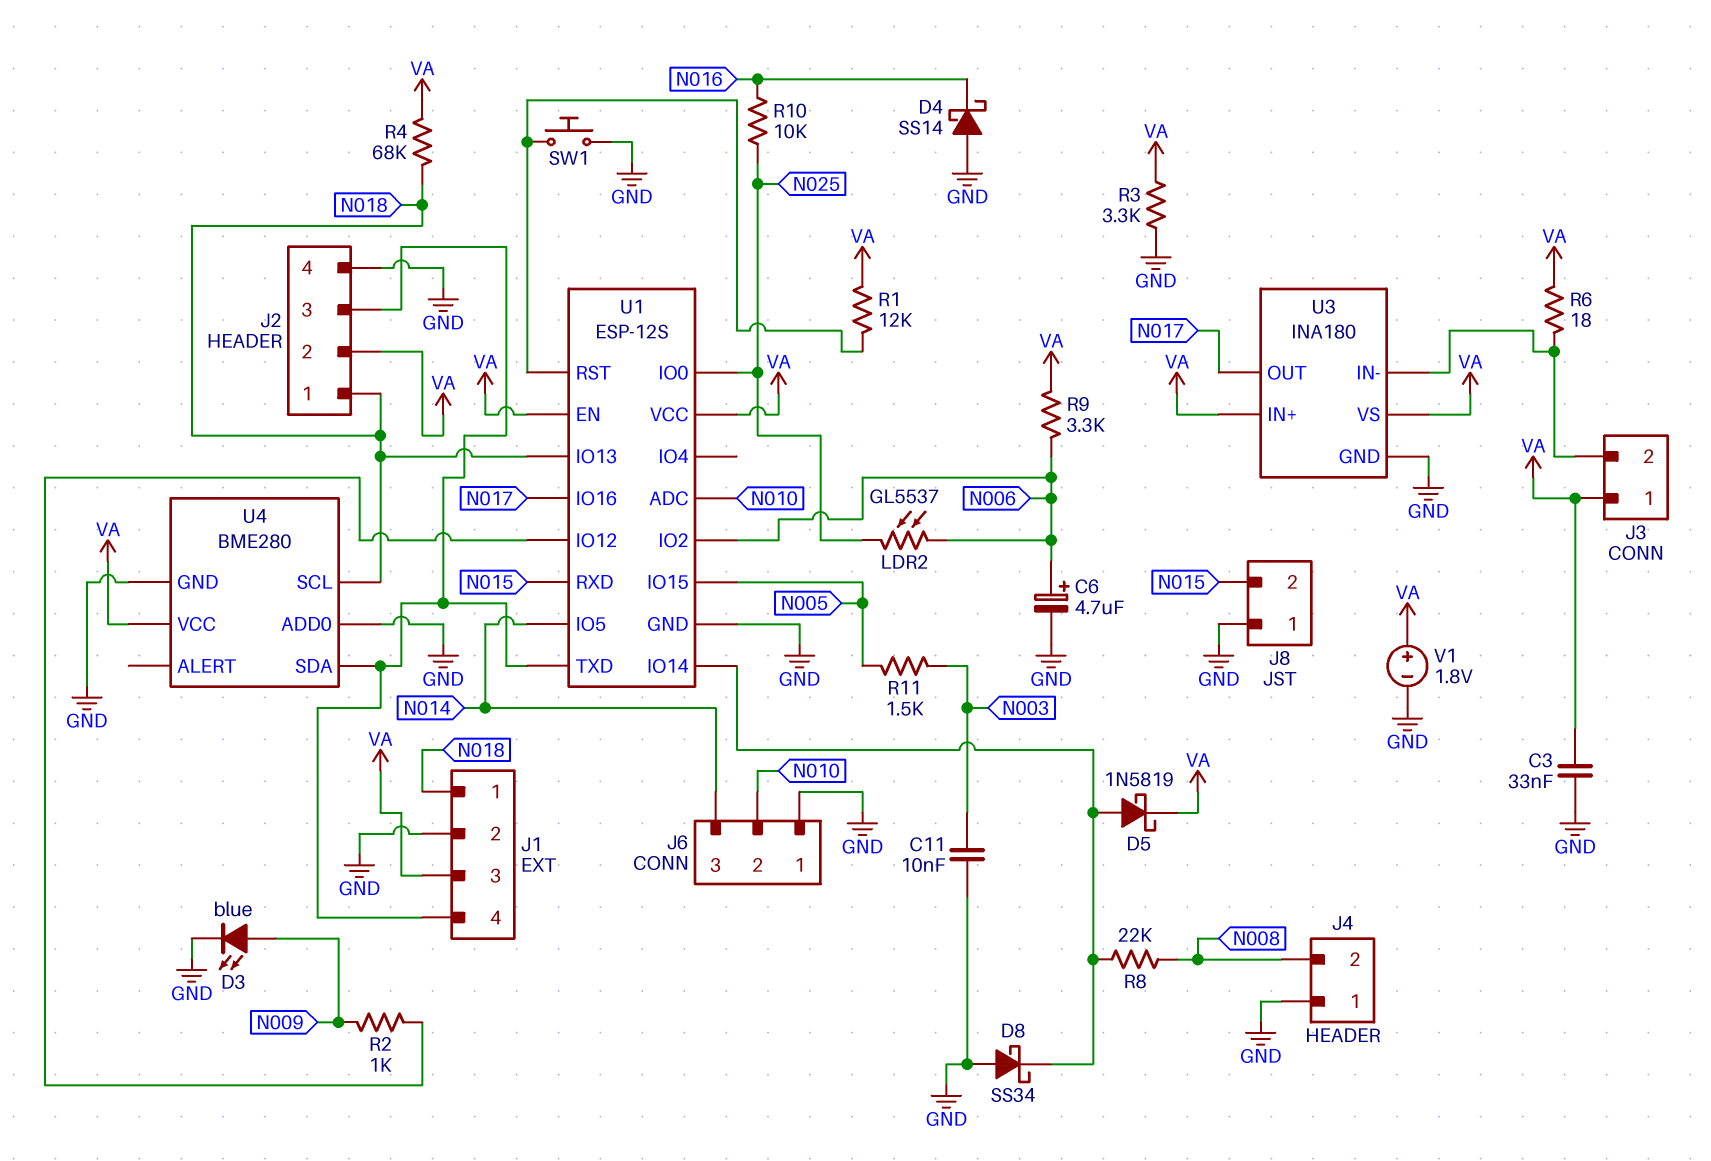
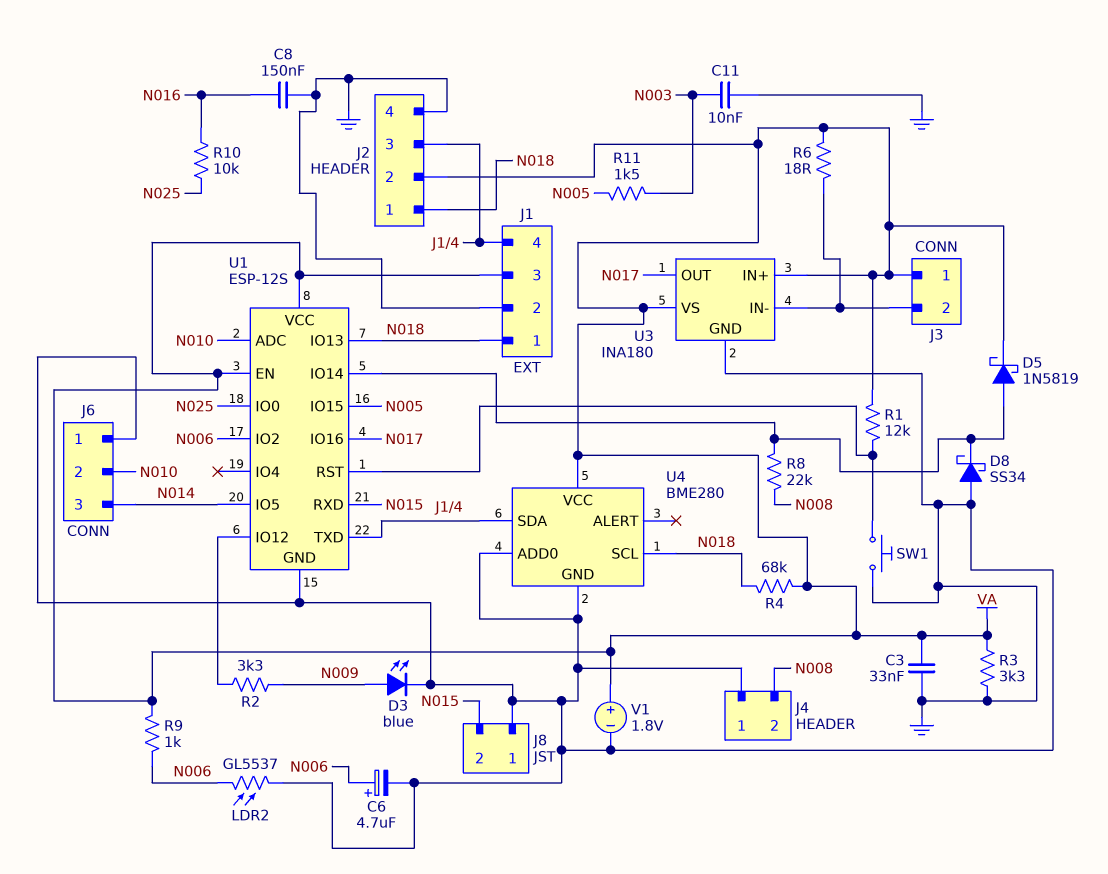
C8: none -> 150nF (GND, N016)
D4: schottky SS14 (A GND, K N016) -> none
LDR2: GL5537 (N006, N025) -> GL5537 (GND, N006)
R2: 1k (N009, U1/IO12) -> 3.3k (N009, U1/IO12)
R9: 3.3k (N006, VA) -> 1k (N006, VA)

